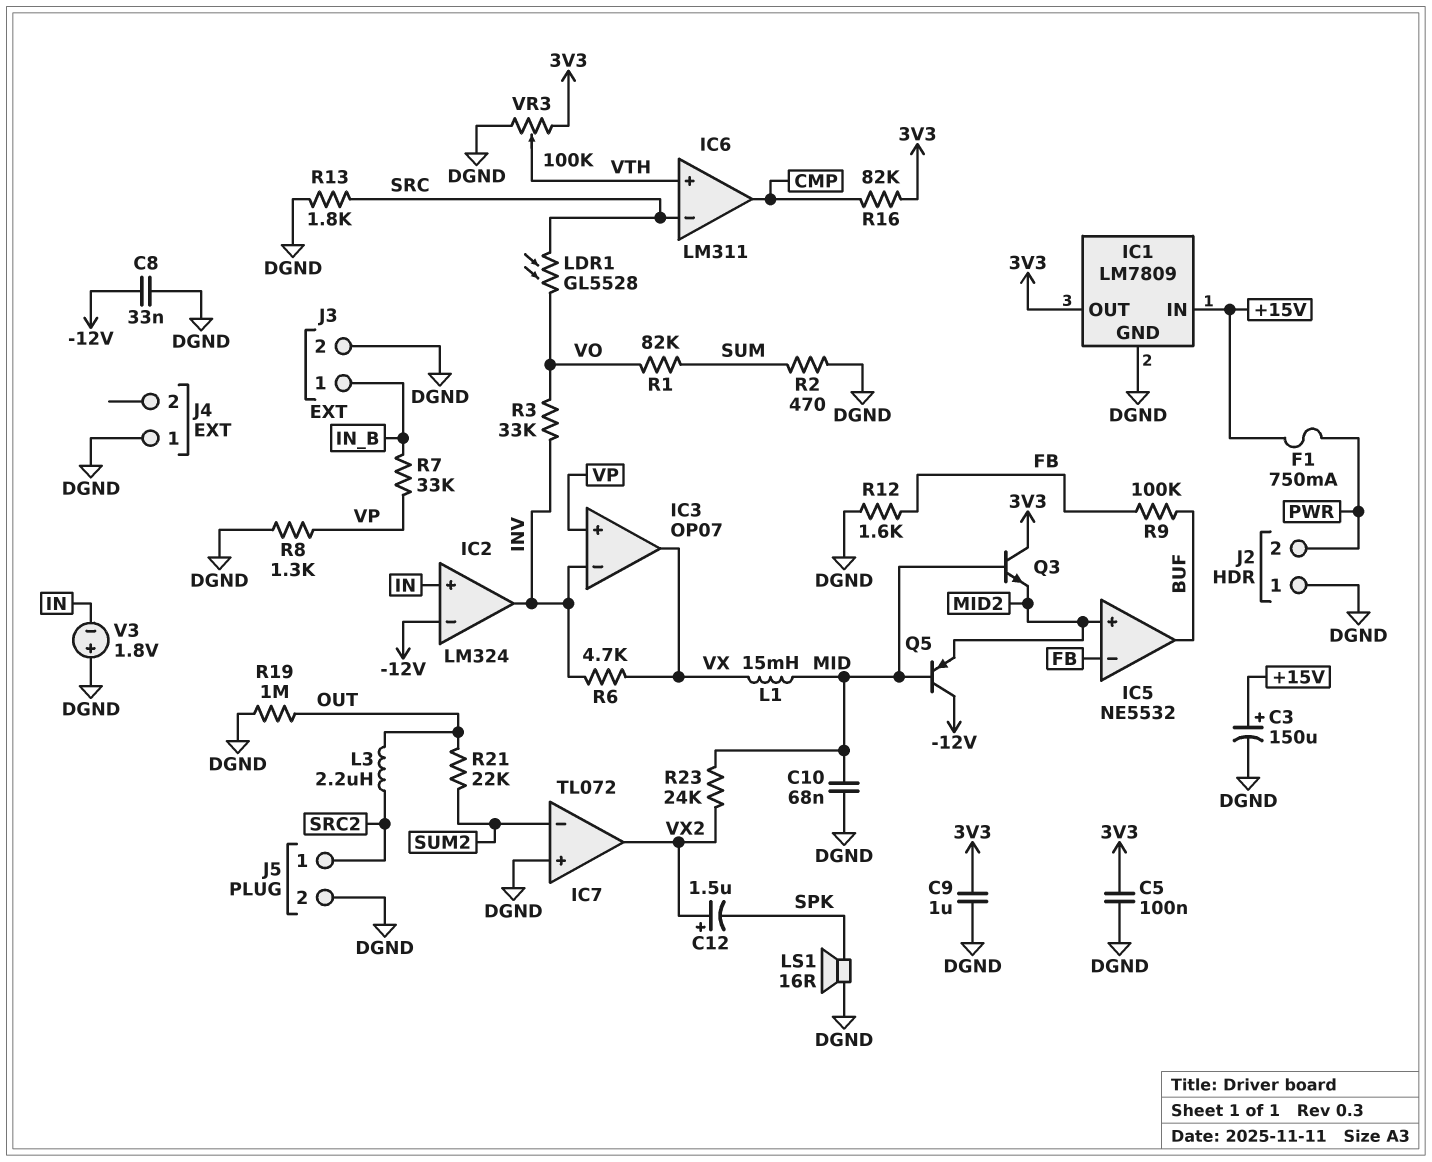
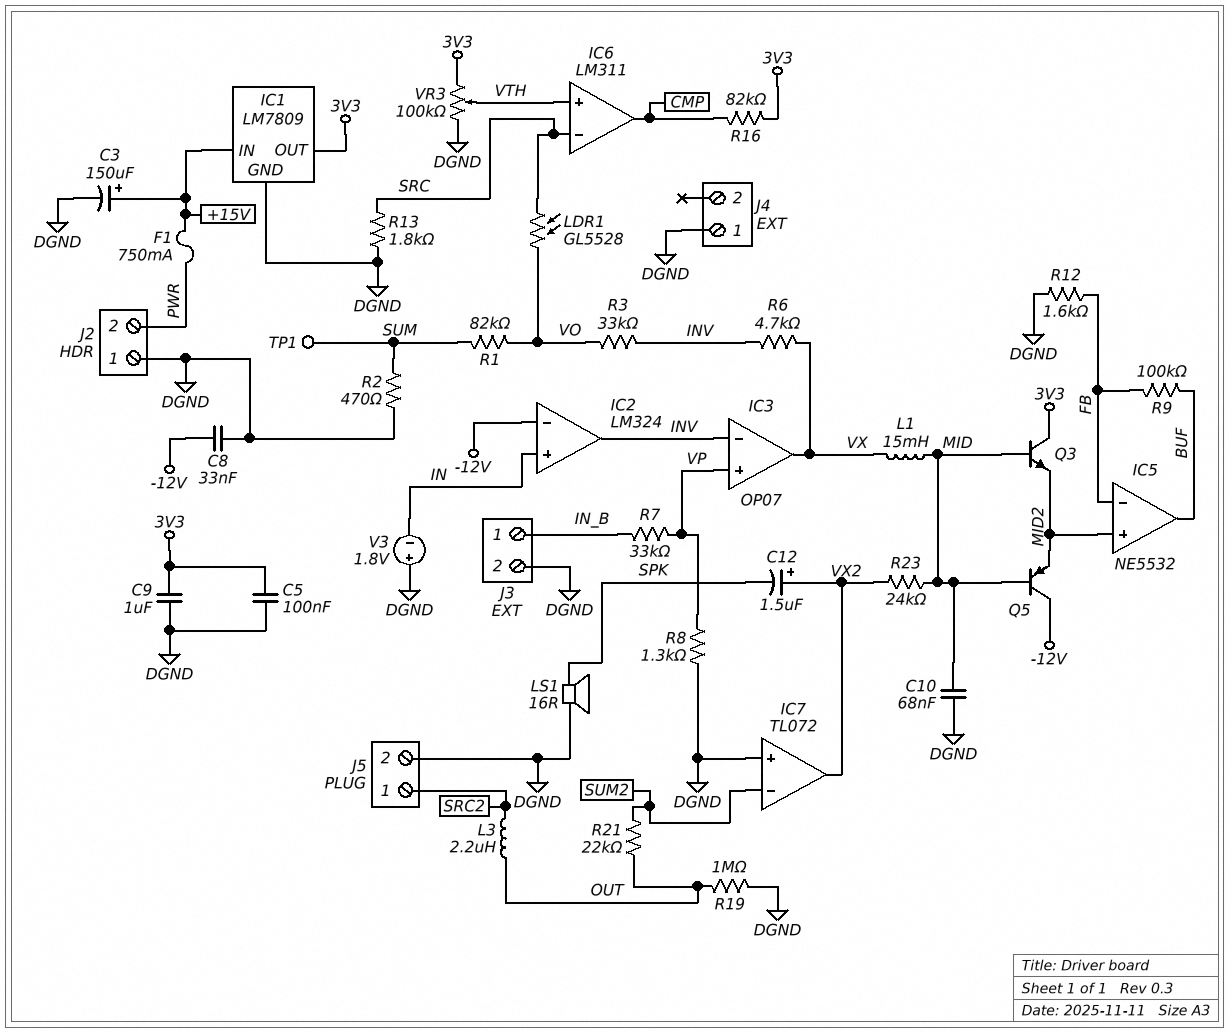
TP1: none -> test point (SUM)

